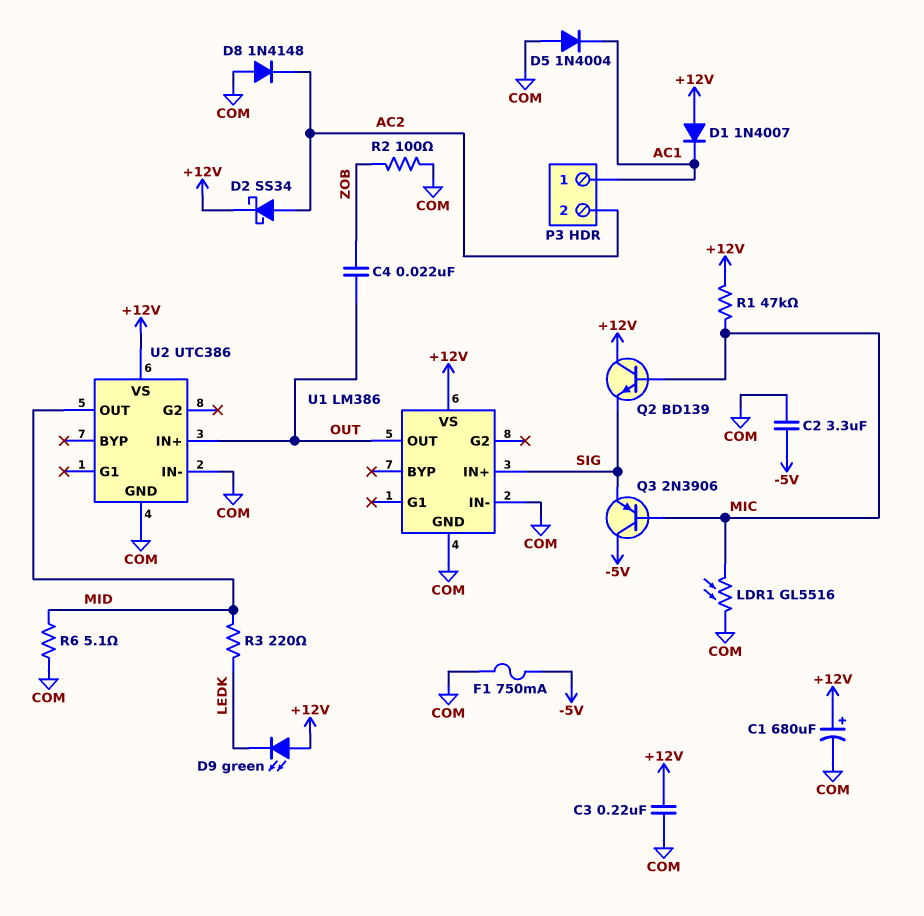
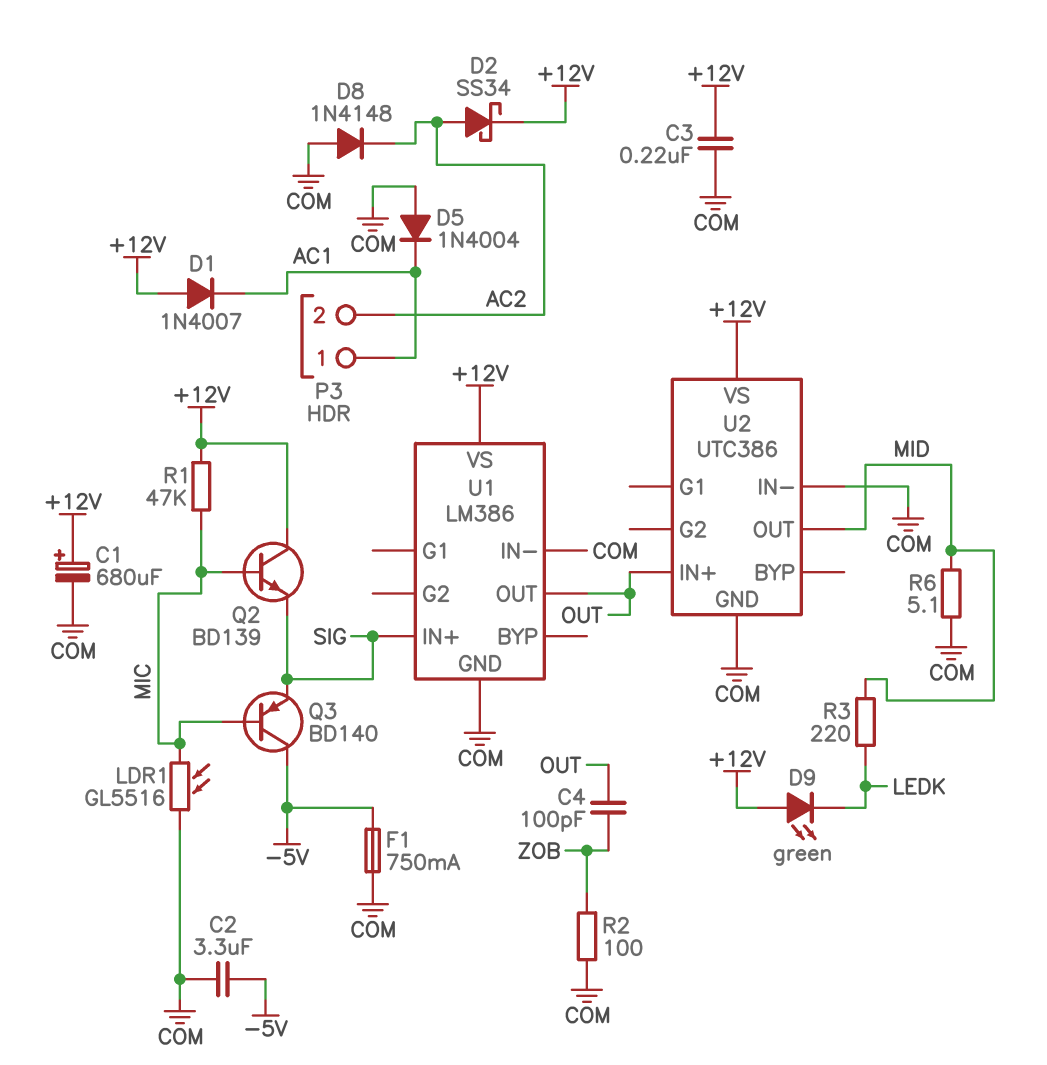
C4: 22nF (OUT, ZOB) -> 100pF (OUT, ZOB)
Q3: PNP 2N3906 (B MIC, C -5V, E SIG) -> PNP BD140 (B MIC, C -5V, E SIG)

